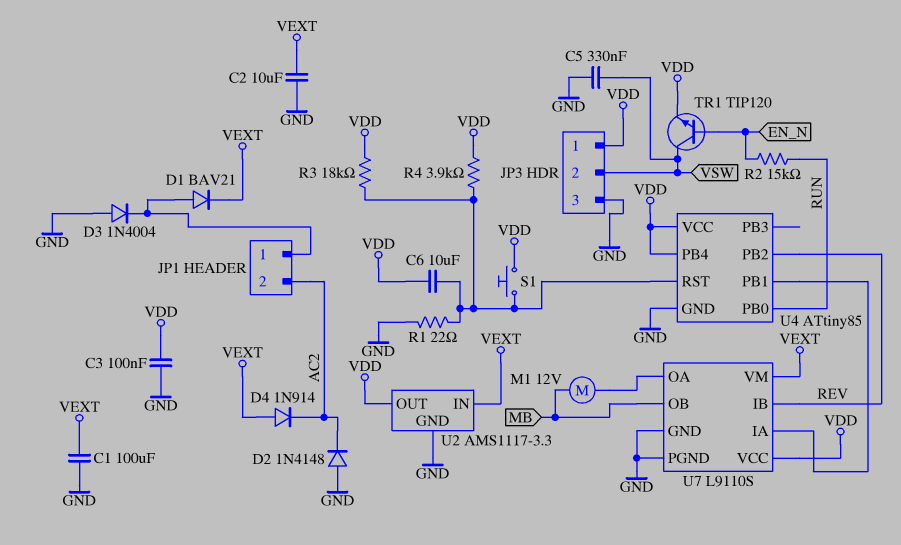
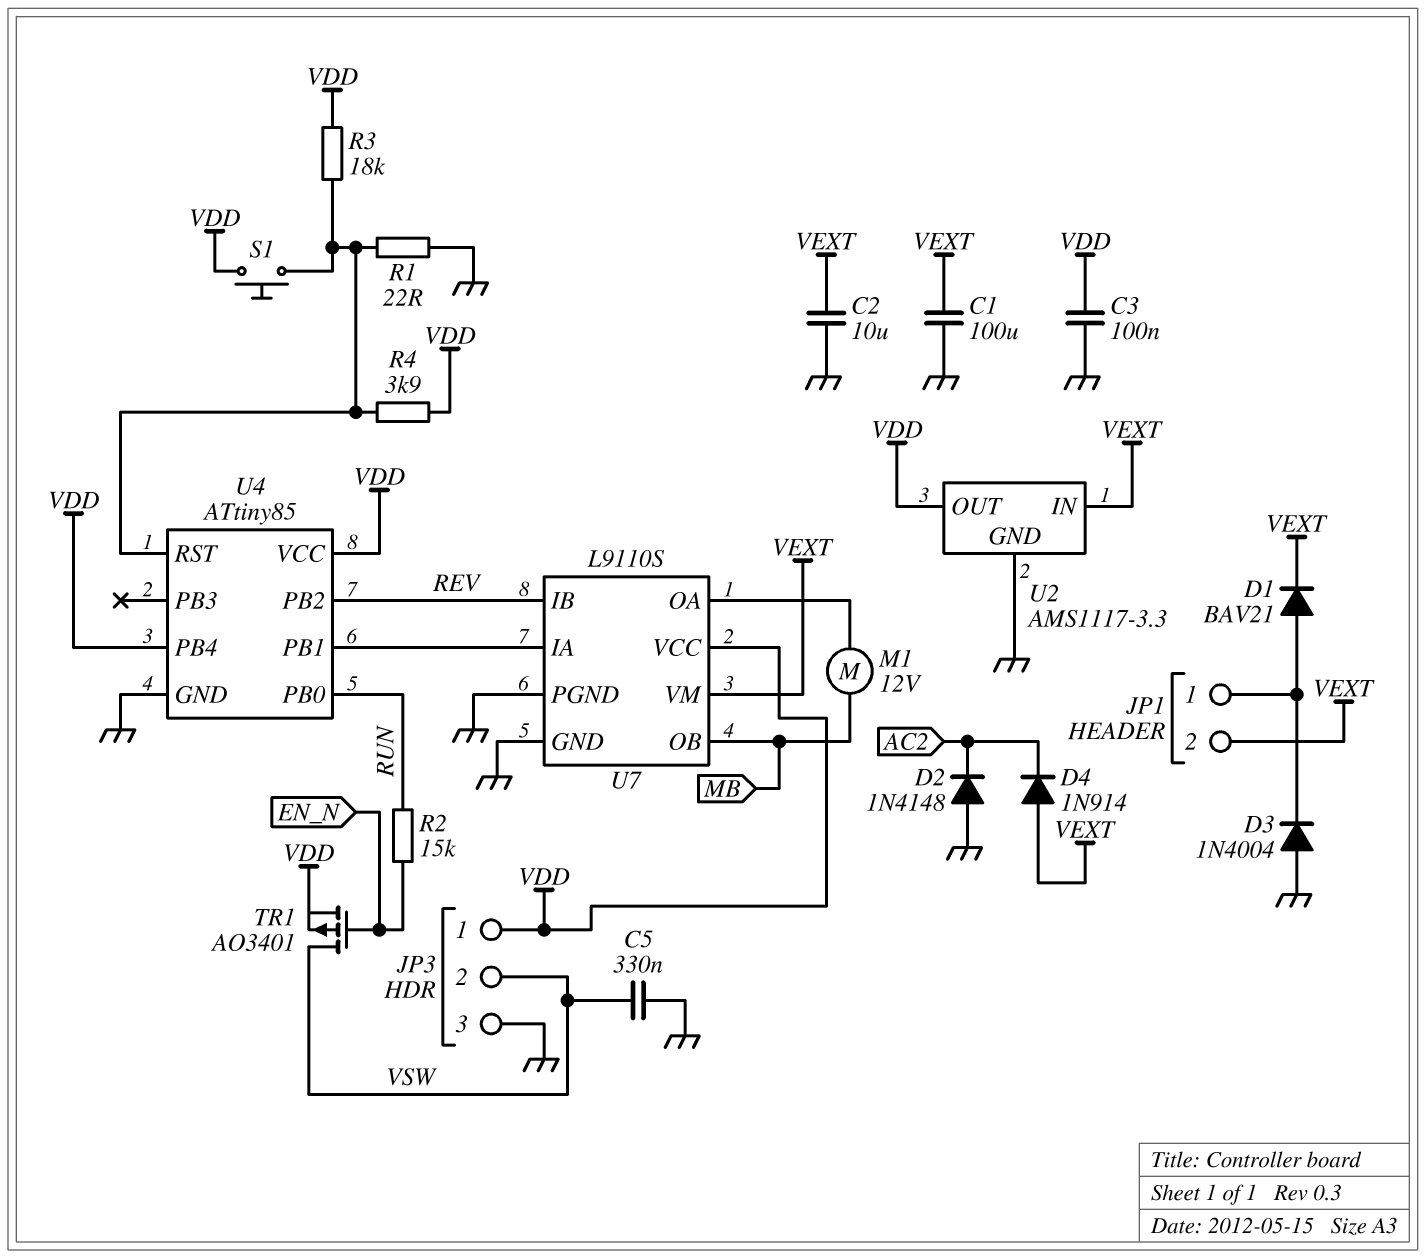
C6: 10uF (U4/RST, VDD) -> none
JP1 pin 2: AC2 -> VEXT
TR1: NPN TIP120 (B EN_N, C VSW, E VDD) -> PMOS AO3401 (G EN_N, D VSW, S VDD)

